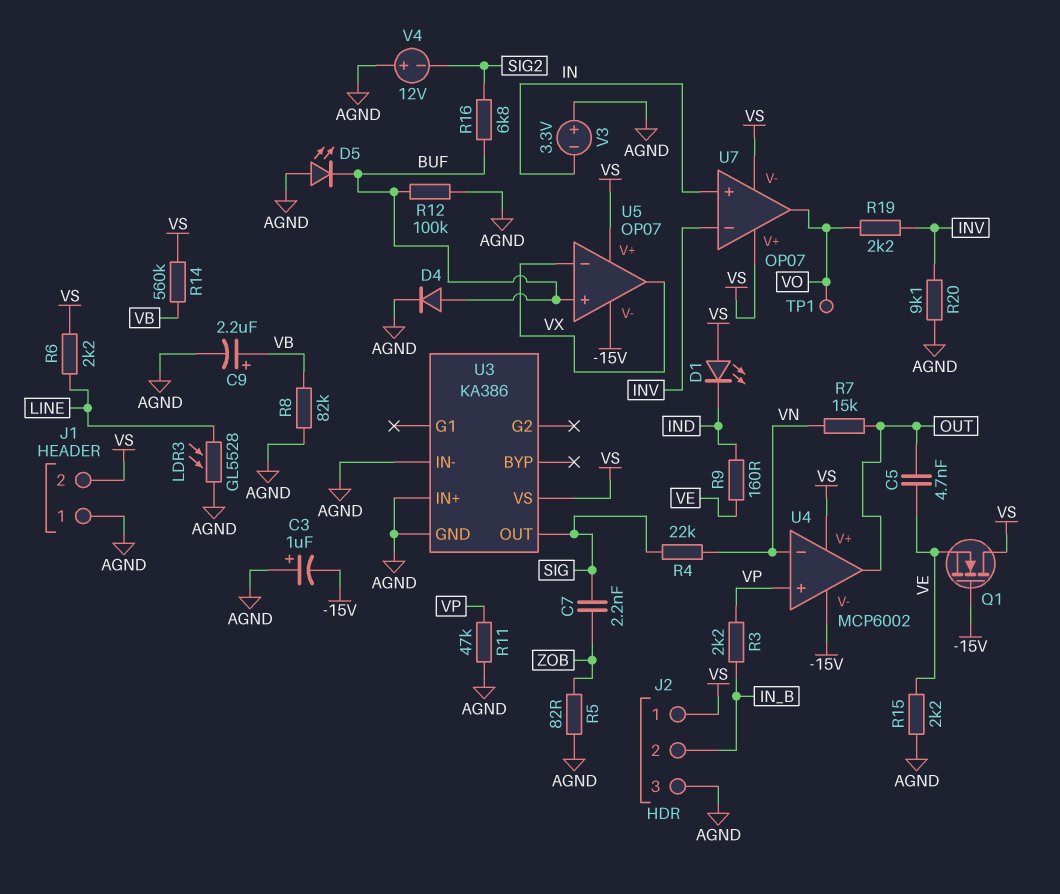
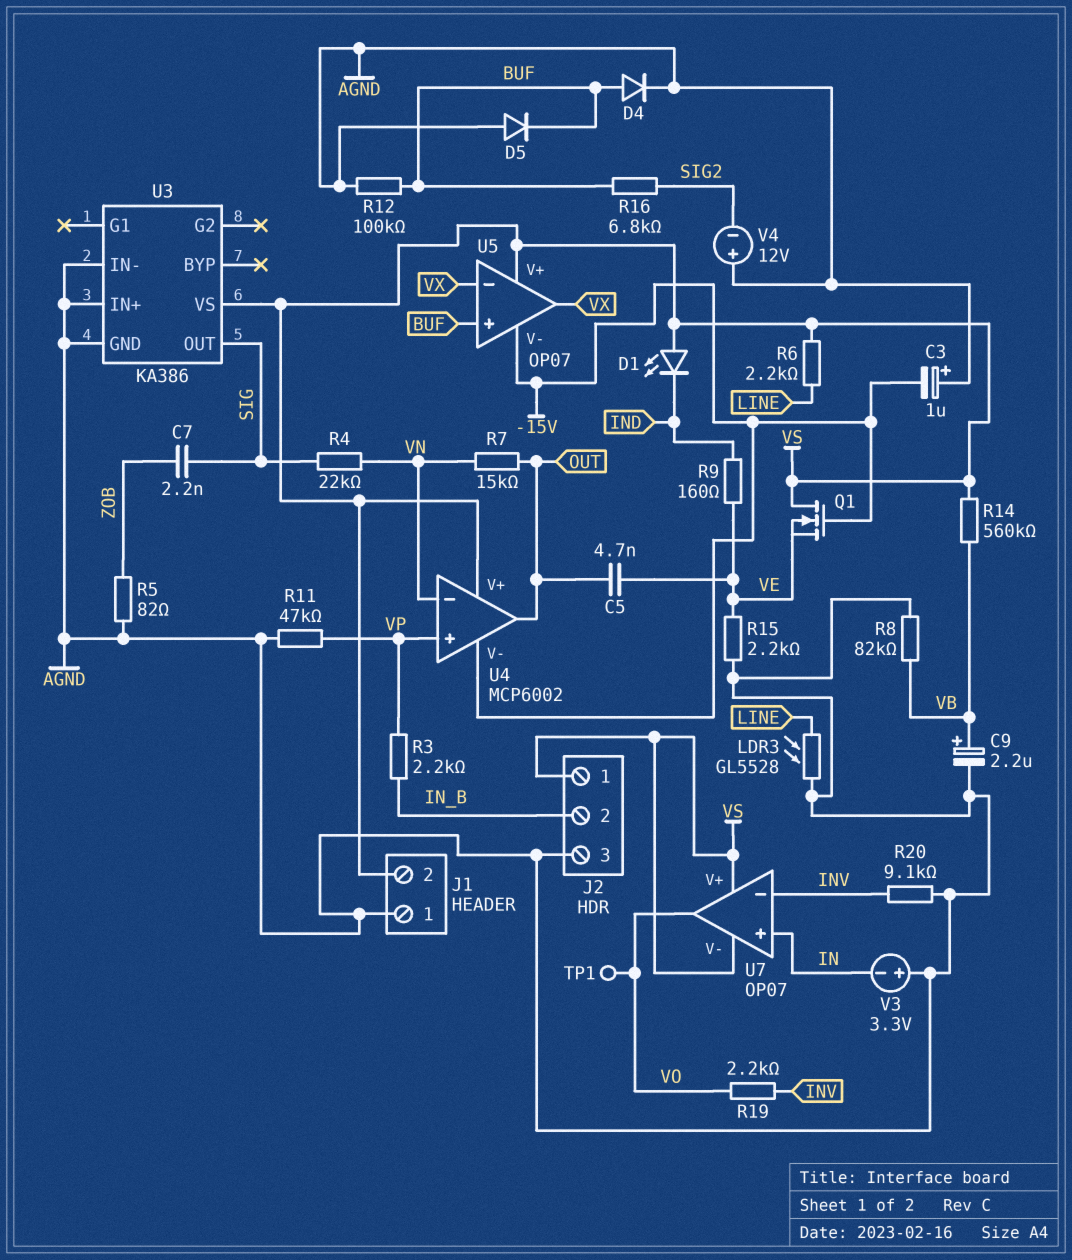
D5: LED (A AGND, K BUF) -> diode (A AGND, K BUF)

